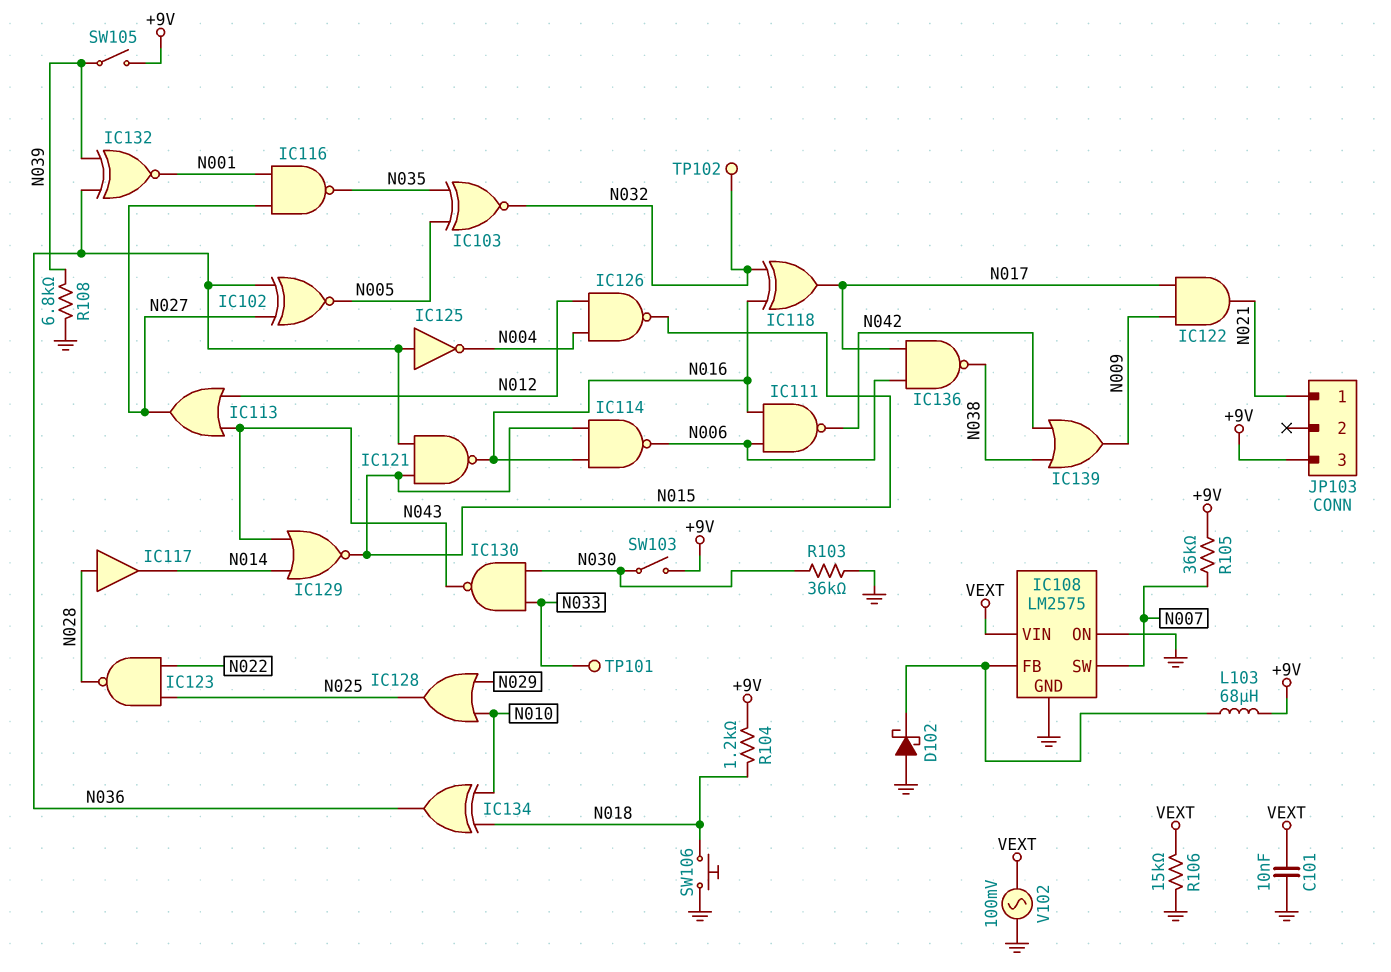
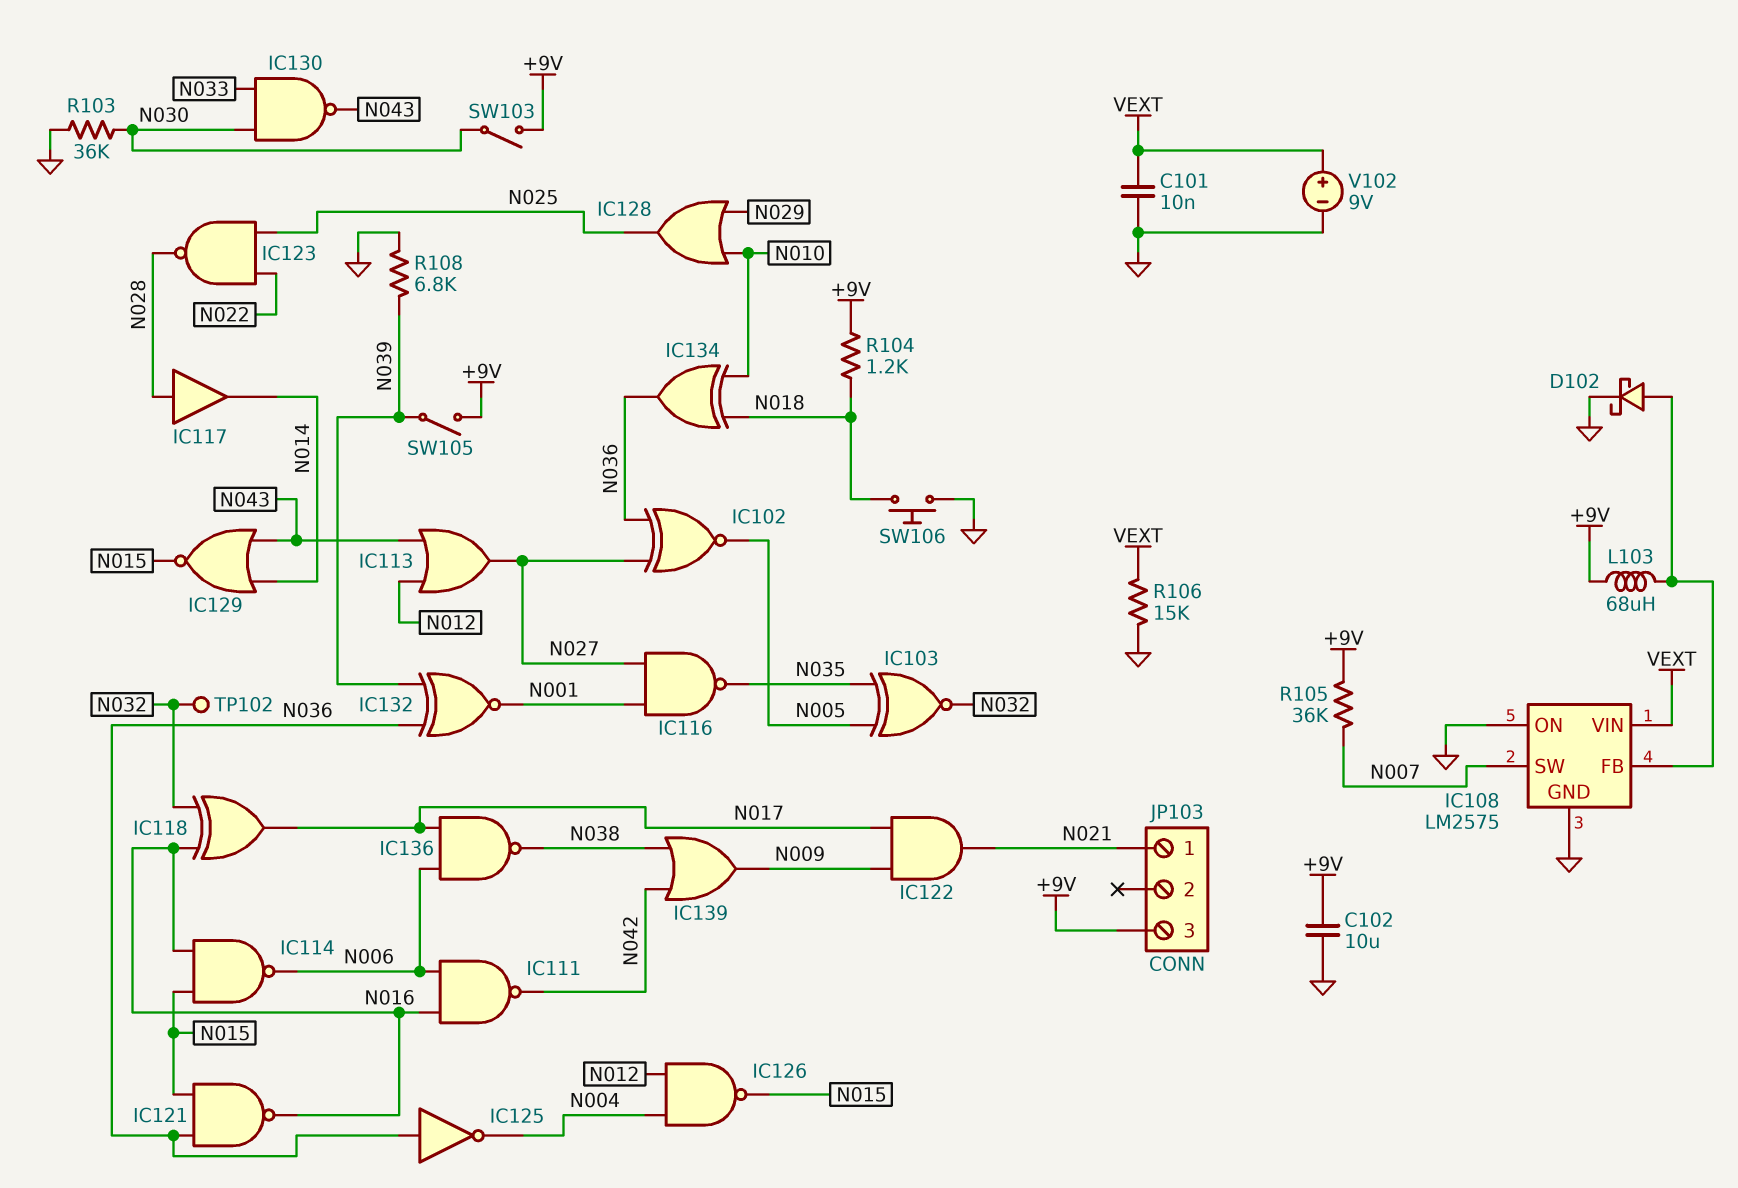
C102: none -> 10uF (+9V, GND)
D102: schottky (A GND, K IC108/FB) -> schottky (A IC108/FB, K GND)
TP101: test point (N033) -> none
V102: AC 100mV (GND, VEXT) -> 9V (plus VEXT, minus GND)

